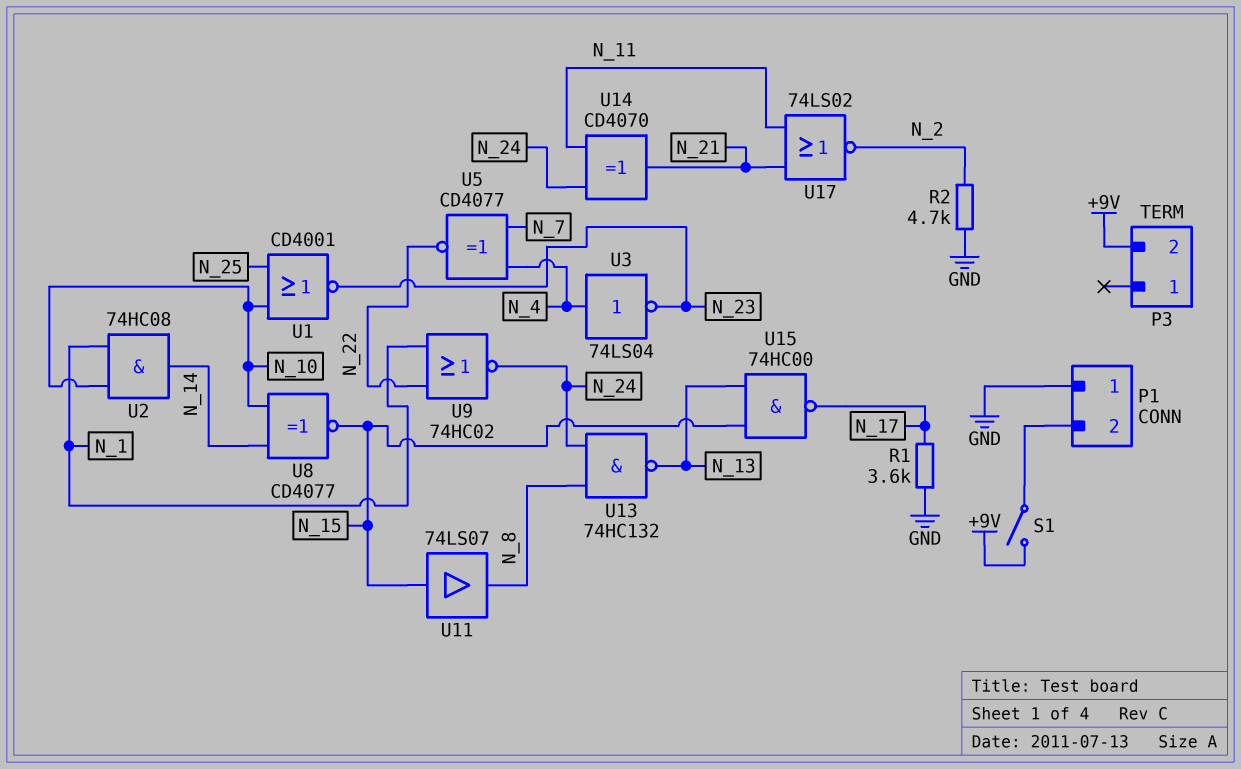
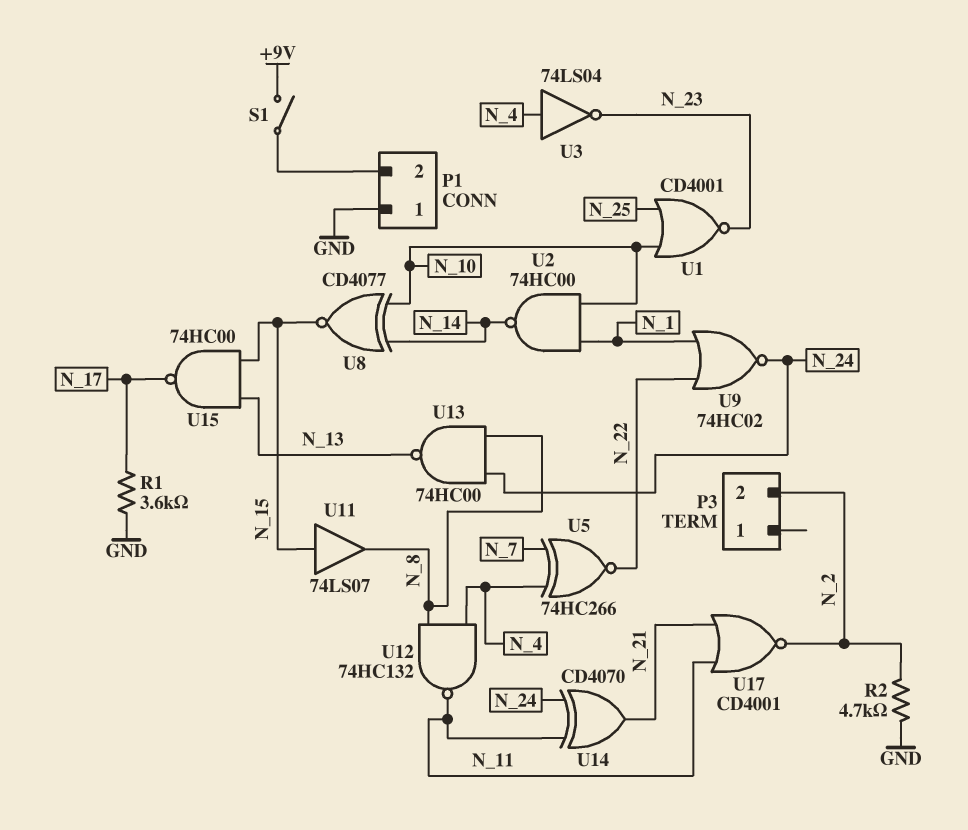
P3 pin 2: +9V -> N_2
U2: AND 74HC08 (in N_1, in N_10, out N_14) -> NAND 74HC00 (in N_1, in N_10, out N_14)
U5: XNOR CD4077 (in N_4, in N_7, out N_22) -> XNOR 74HC266 (in N_4, in N_7, out N_22)
U12: none -> NAND 74HC132 (in N_4, in N_8, out N_11)
U13: NAND 74HC132 (in N_8, in N_24, out N_13) -> NAND 74HC00 (in N_8, in N_24, out N_13)
U17: NOR 74LS02 (in N_11, in N_21, out N_2) -> NOR CD4001 (in N_11, in N_21, out N_2)

